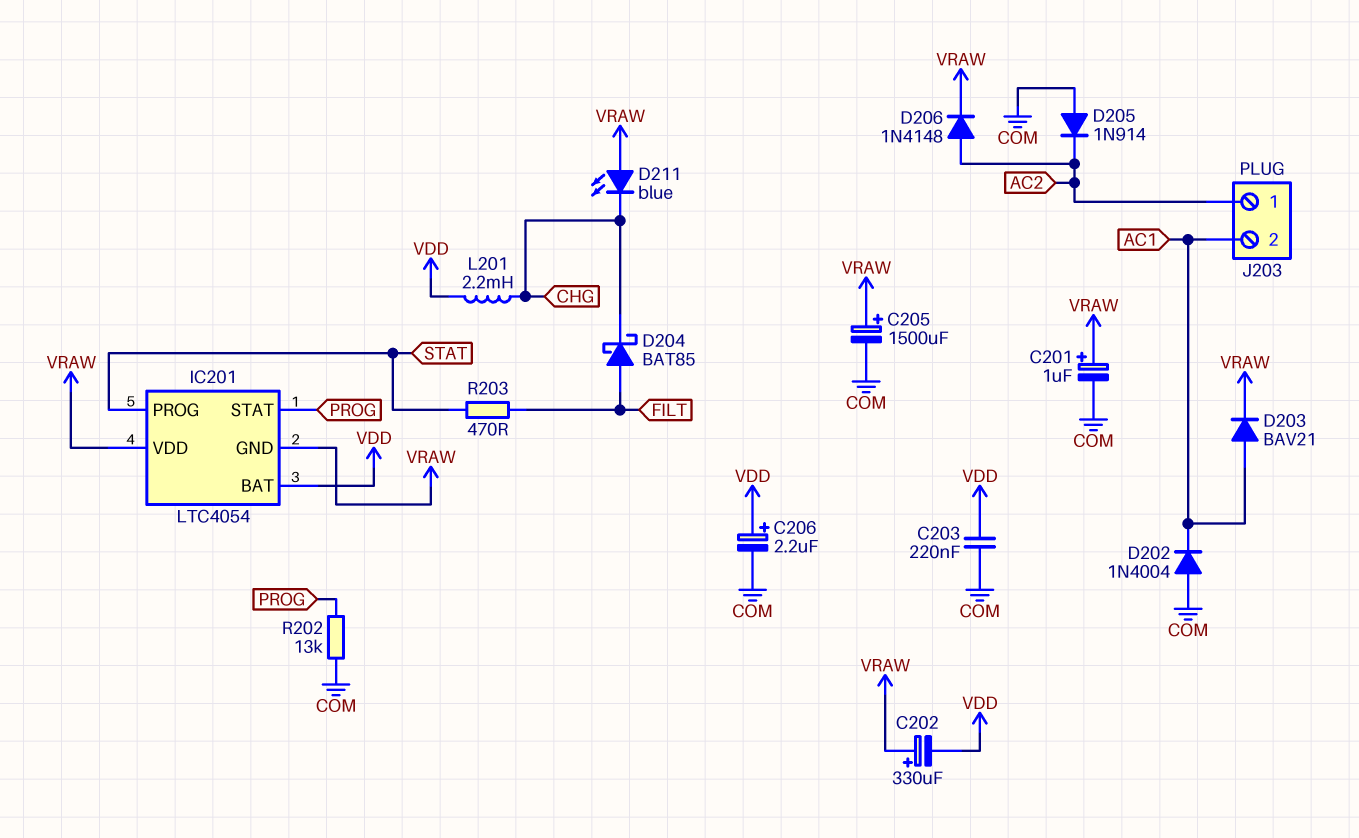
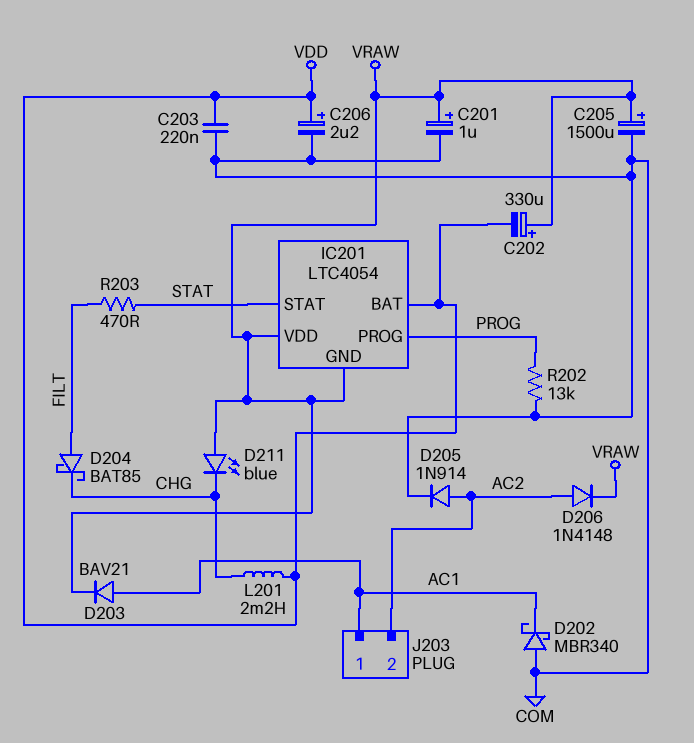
D202: diode 1N4004 (A COM, K AC1) -> schottky MBR340 (A COM, K AC1)
D205: diode 1N914 (A COM, K AC2) -> diode 1N914 (A AC2, K COM)
IC201 pin PROG: STAT -> PROG
IC201 pin STAT: PROG -> STAT
J203 pin 1: AC2 -> AC1
J203 pin 2: AC1 -> AC2

